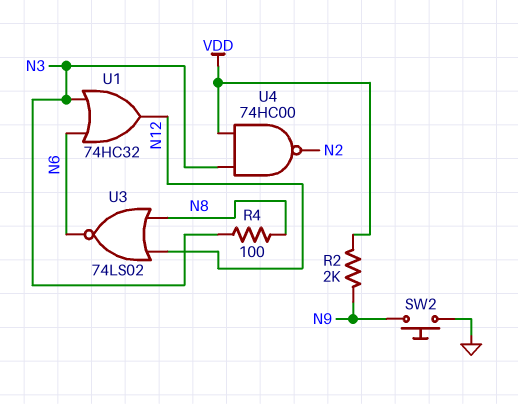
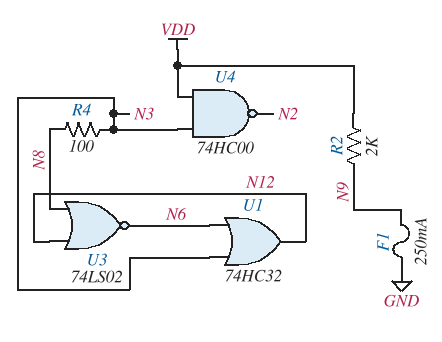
F1: none -> 250mA (GND, N9)
SW2: button (GND, N9) -> none

